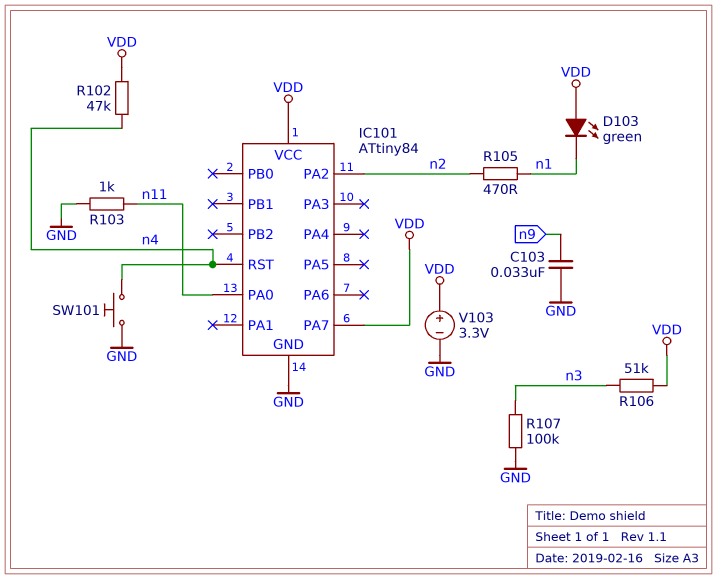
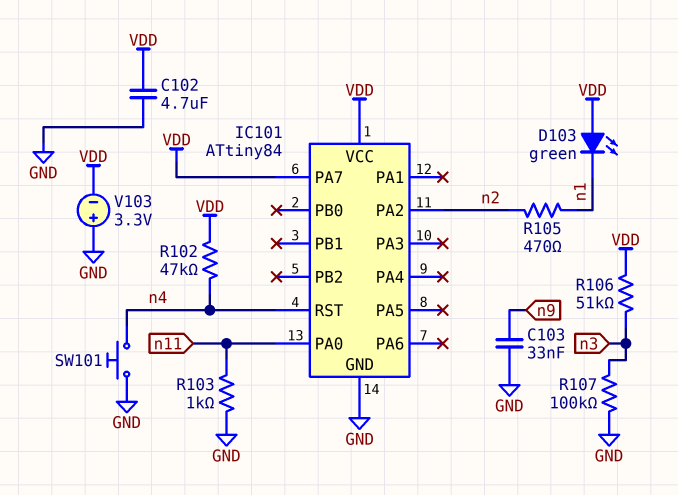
C102: none -> 4.7uF (GND, VDD)
V103: 3.3V (plus VDD, minus GND) -> 3.3V (plus GND, minus VDD)

